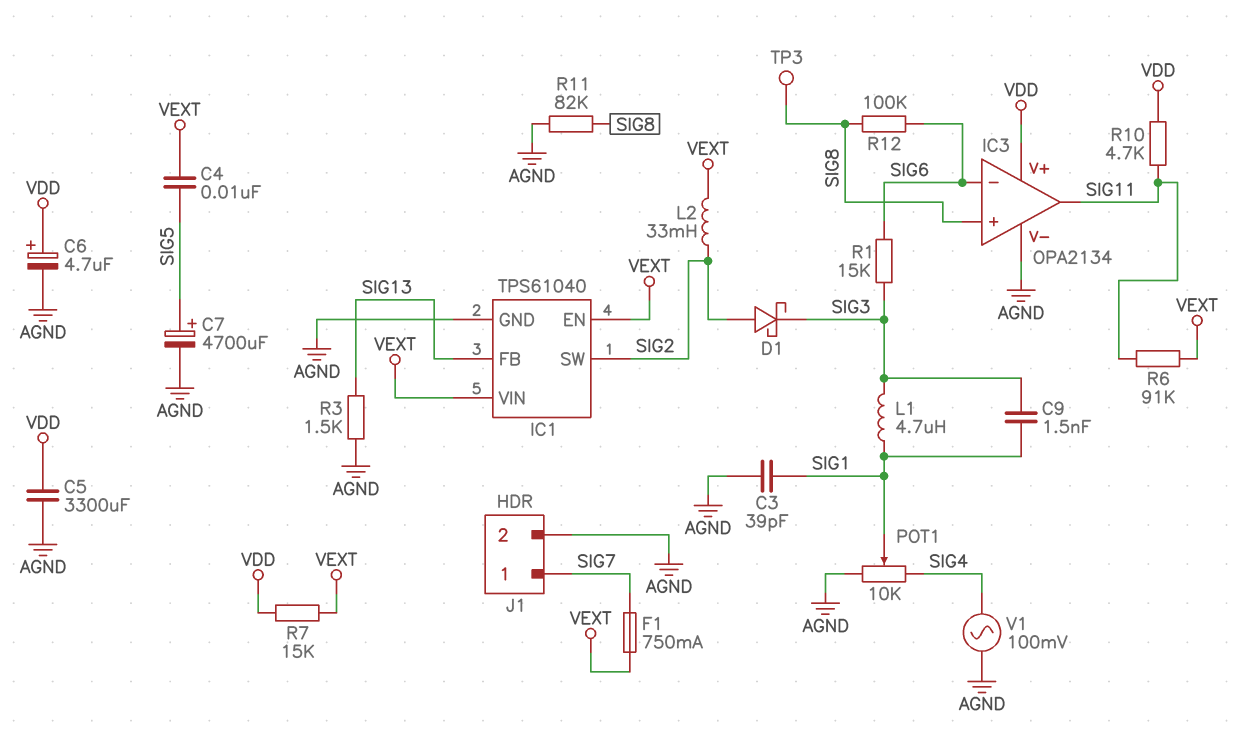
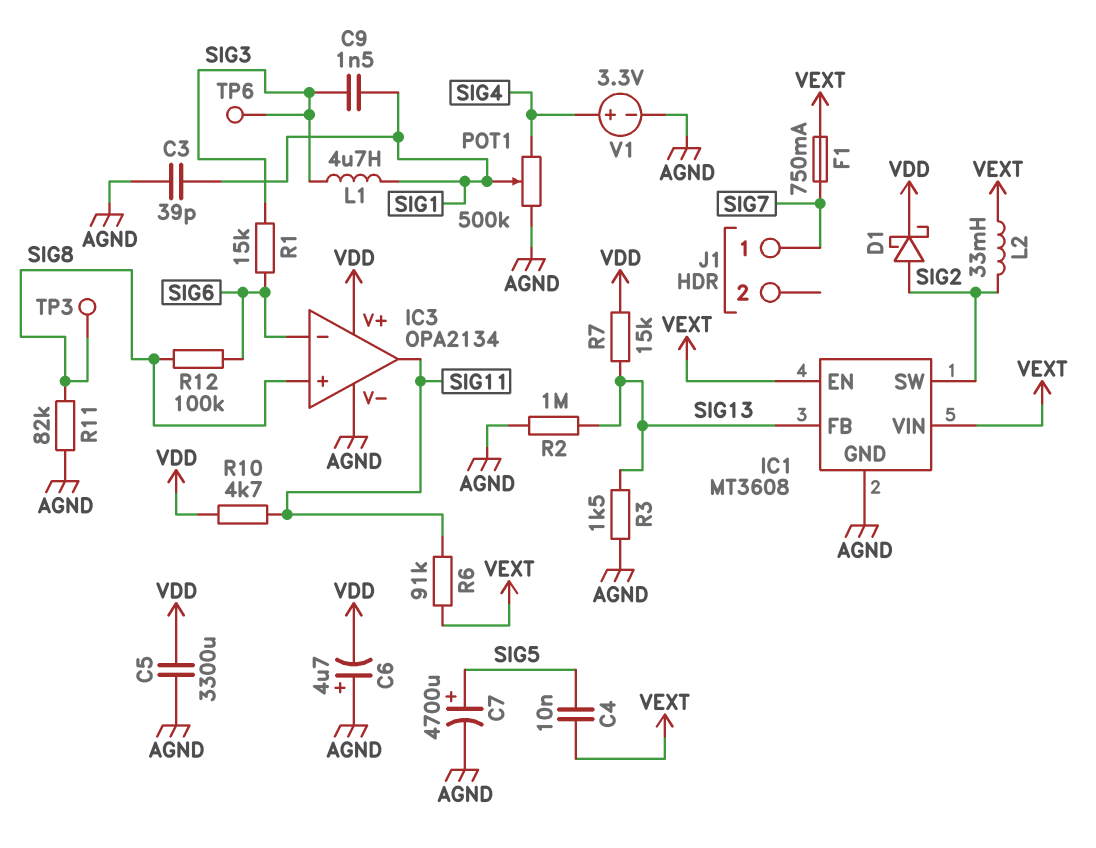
C6: 4.7uF (plus VDD, minus AGND) -> 4.7uF (plus AGND, minus VDD)
D1: schottky (A SIG2, K SIG3) -> schottky (A SIG2, K VDD)
IC1: TPS61040 -> MT3608
J1 pin 2: AGND -> none
POT1: 10k (AGND, SIG4, wiper SIG1) -> 500k (AGND, SIG4, wiper SIG1)
R2: none -> 1M (AGND, SIG13)
R7: 15k (VDD, VEXT) -> 15k (SIG13, VDD)
TP6: none -> test point (SIG3)
V1: AC 100mV (AGND, SIG4) -> 3.3V (plus SIG4, minus AGND)

